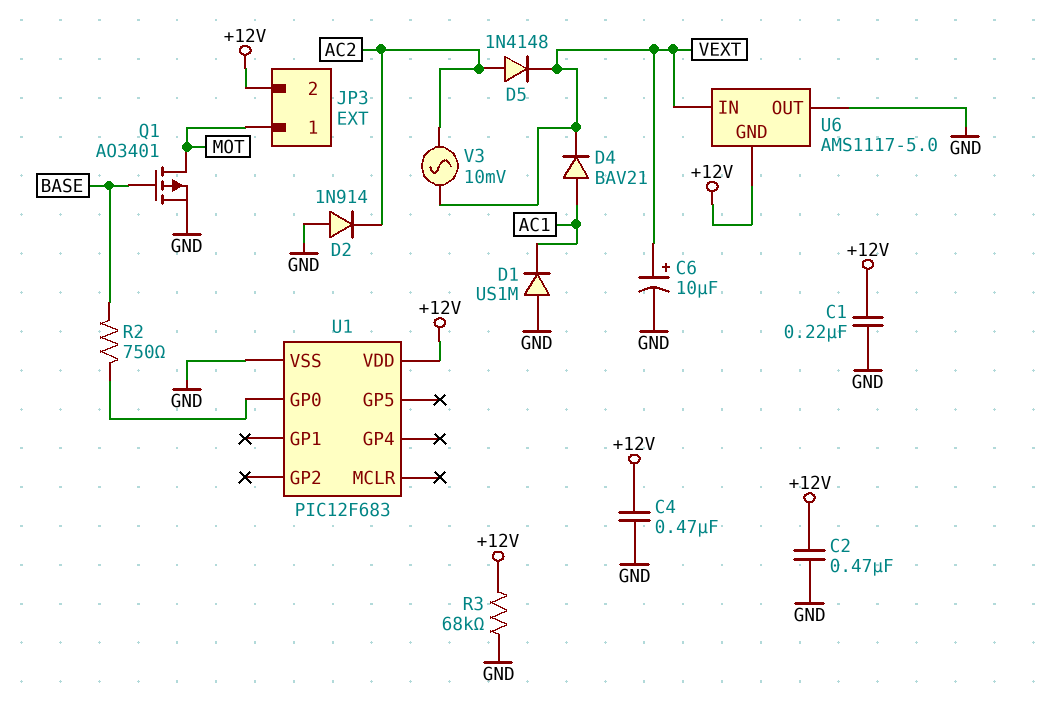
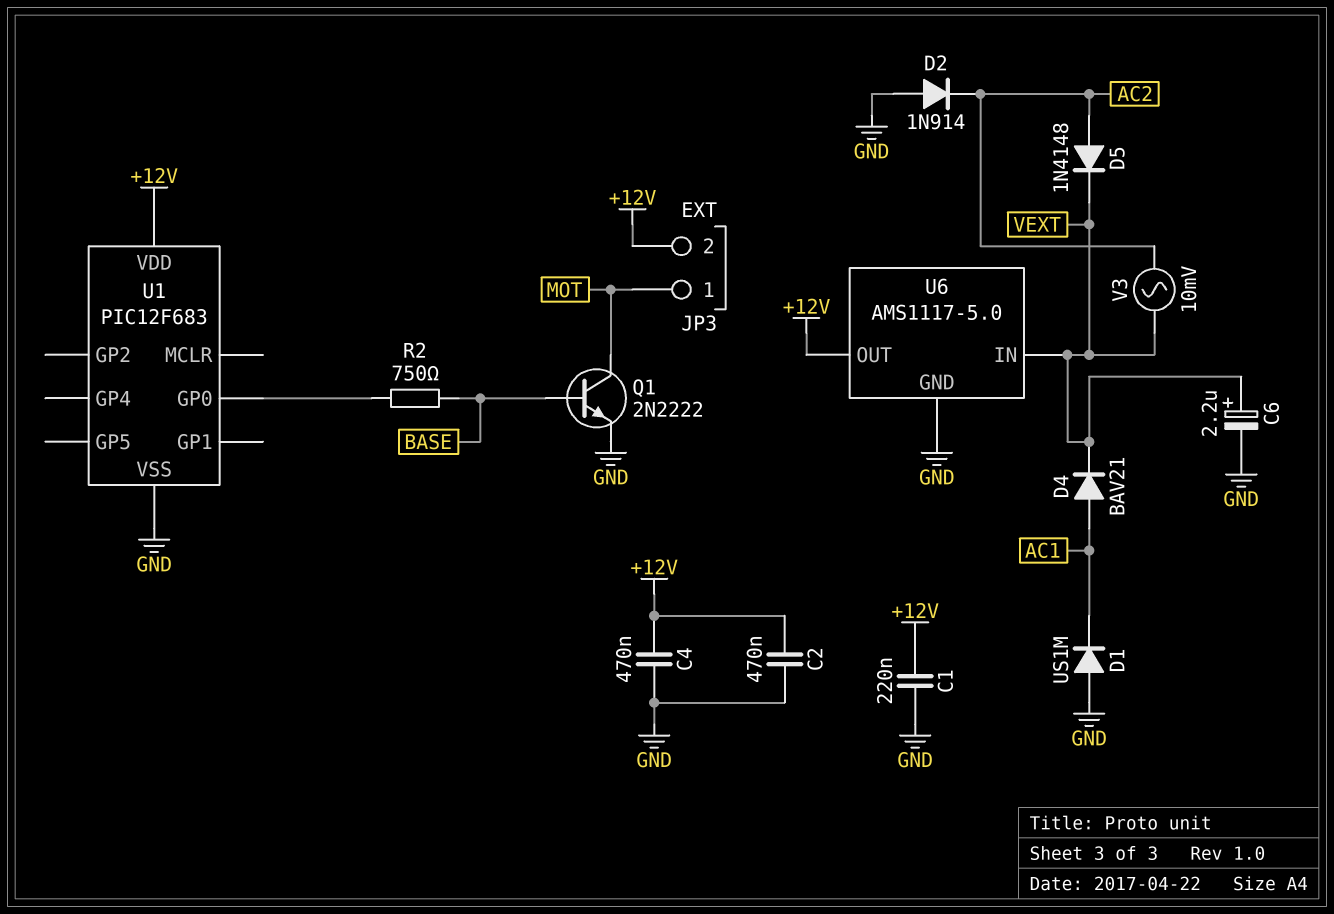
C6: 10uF (plus VEXT, minus GND) -> 2.2uF (plus VEXT, minus GND)
Q1: PMOS AO3401 (G BASE, D MOT, S GND) -> NPN 2N2222 (B BASE, C MOT, E GND)
R3: 68k (+12V, GND) -> none
U6 pin GND: +12V -> GND
U6 pin OUT: GND -> +12V

